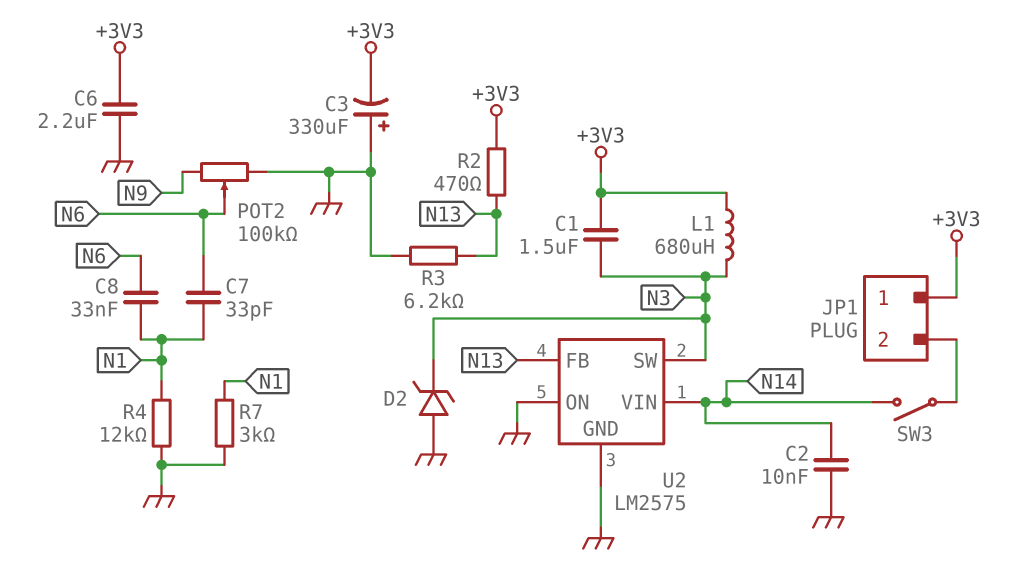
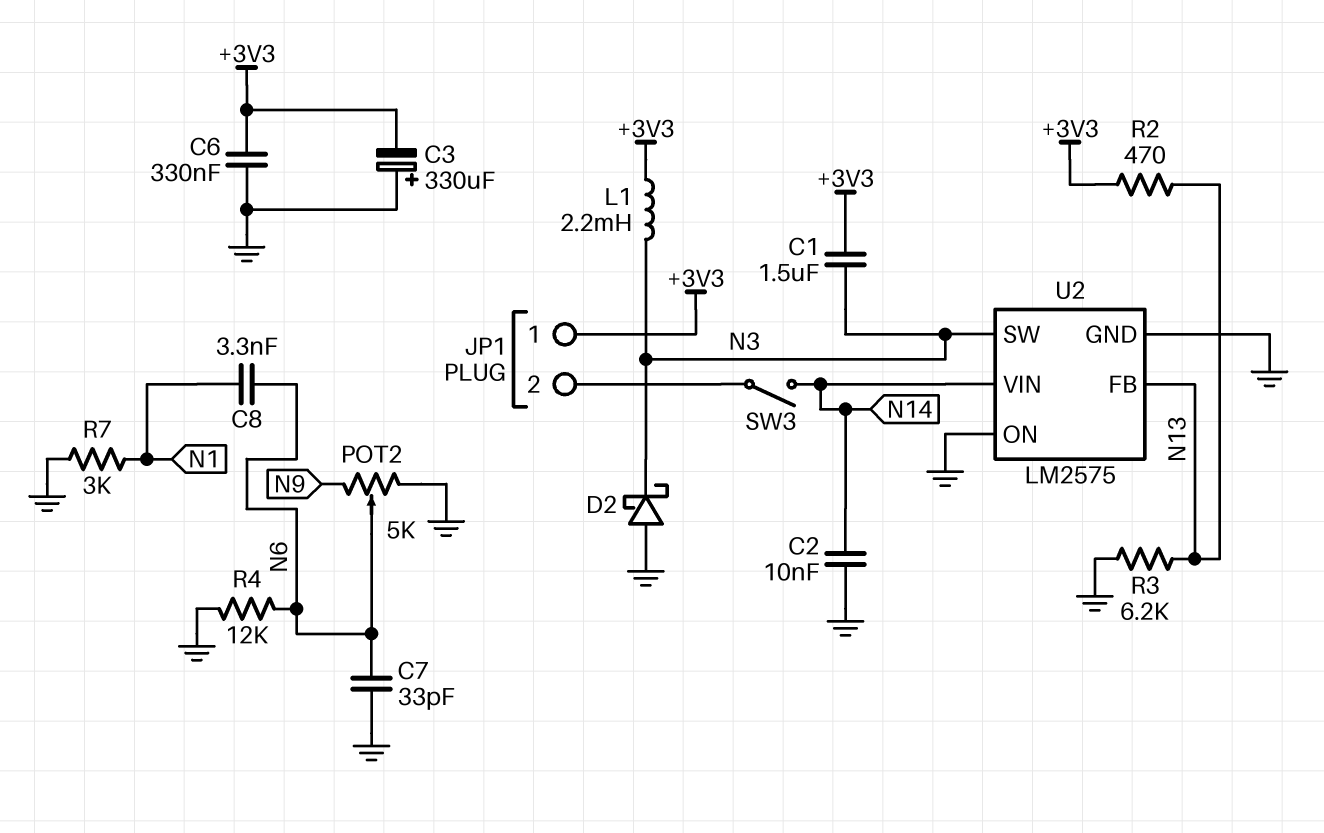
C6: 2.2uF (+3V3, GND) -> 330nF (+3V3, GND)
C7: 33pF (N1, N6) -> 33pF (GND, N6)
C8: 33nF (N1, N6) -> 3.3nF (N1, N6)
D2: zener (A GND, K N3) -> schottky (A GND, K N3)
L1: 680uH (+3V3, N3) -> 2.2mH (+3V3, N3)
POT2: 100k (GND, N9, wiper N6) -> 5k (GND, N9, wiper N6)
R4: 12k (GND, N1) -> 12k (GND, N6)

